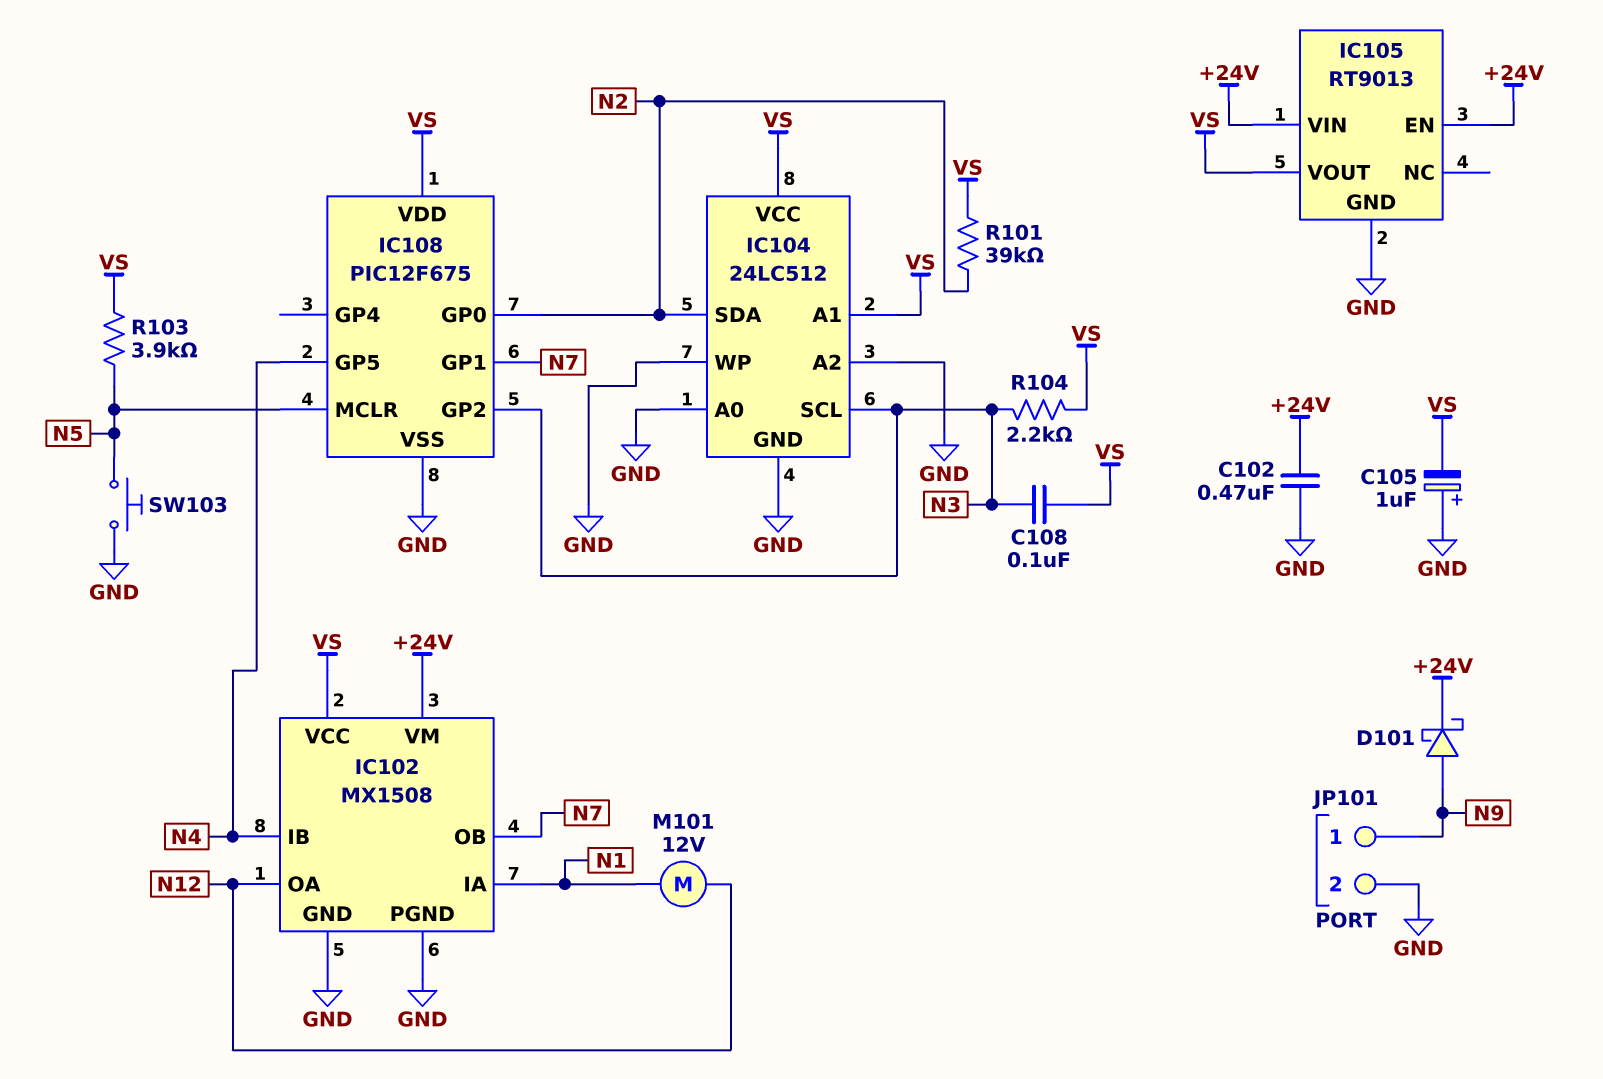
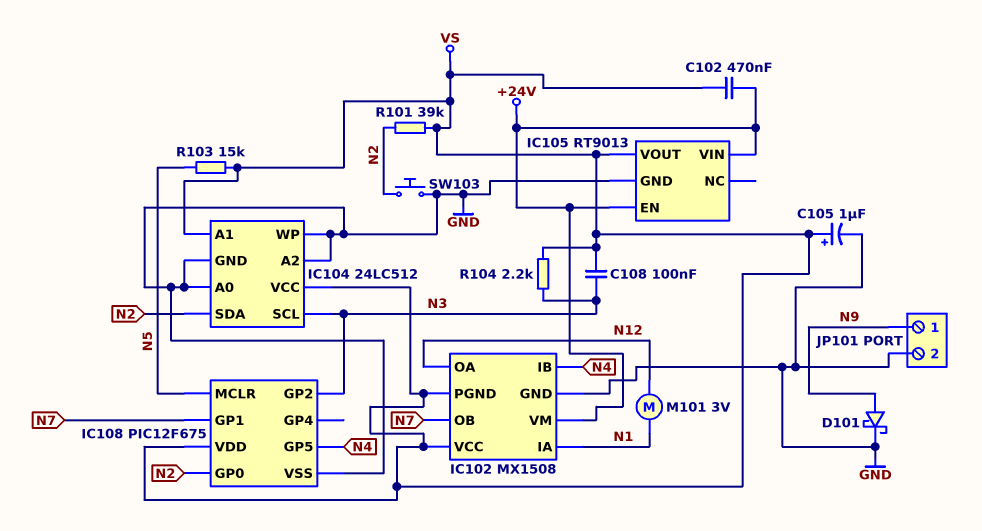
C102: 470nF (+24V, GND) -> 470nF (+24V, VS)
C105: 1uF (plus GND, minus VS) -> 1uF (plus VS, minus GND)
D101: schottky (A N9, K +24V) -> schottky (A N9, K GND)
IC102 pin PGND: GND -> VS
M101: motor 12V (N1, N12) -> motor 3V (N1, N12)
R103: 3.9k (N5, VS) -> 15k (N5, VS)
SW103: button (GND, N5) -> button (GND, N2)

